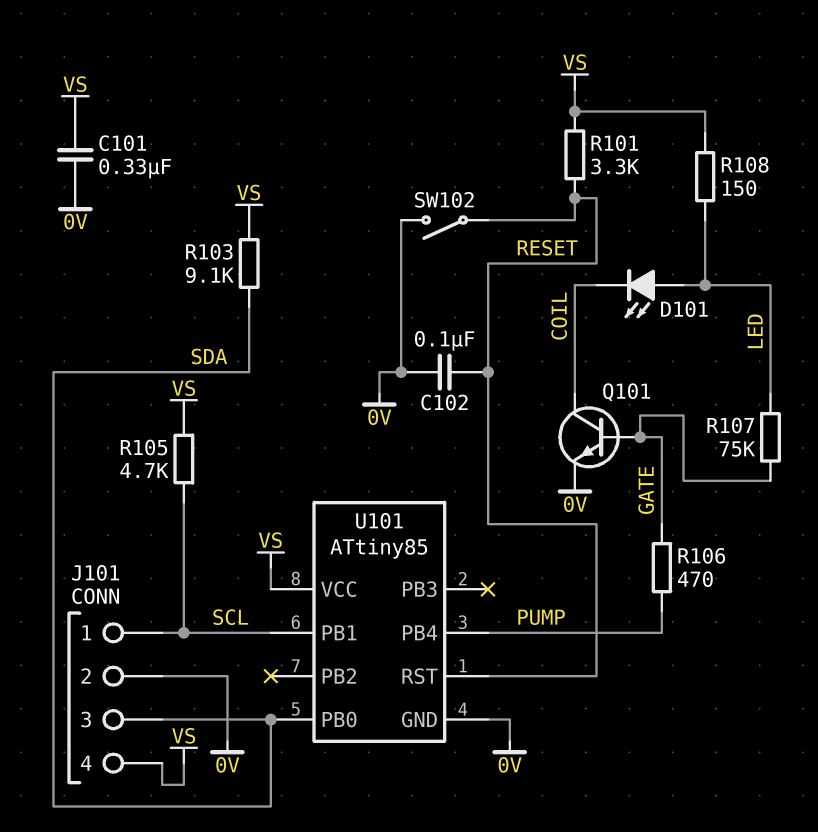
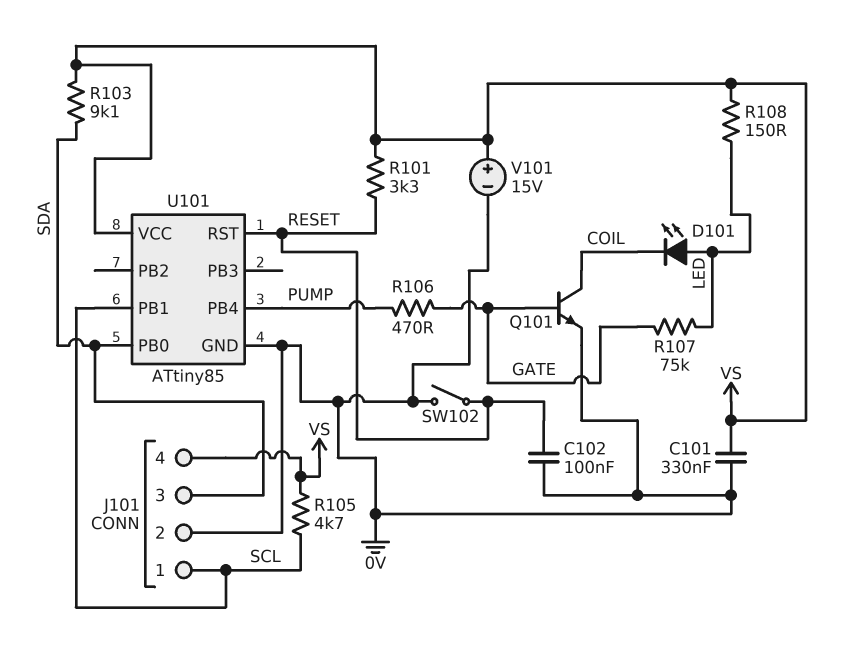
V101: none -> 15V (plus VS, minus 0V)

